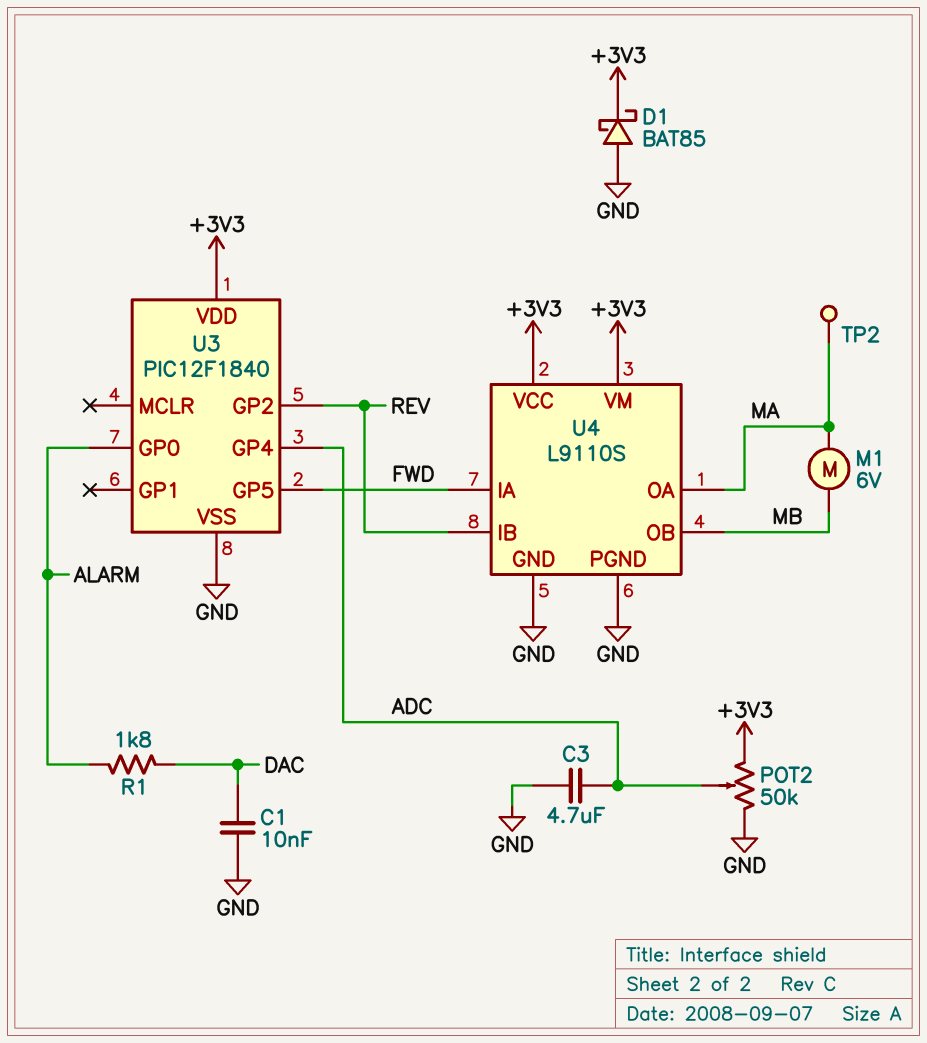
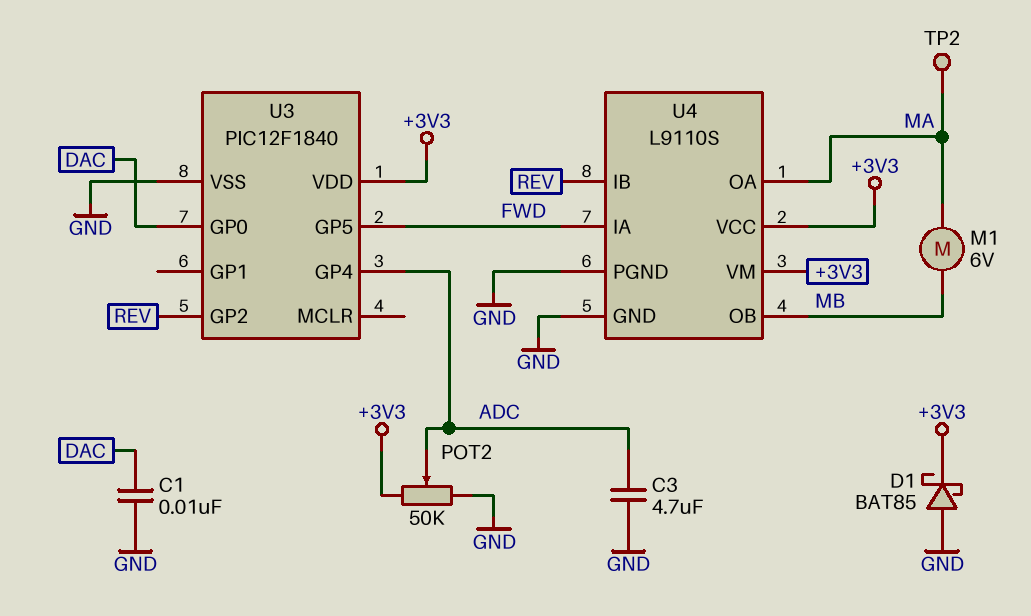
R1: 1.8k (ALARM, DAC) -> none
U3 pin GP0: ALARM -> DAC

